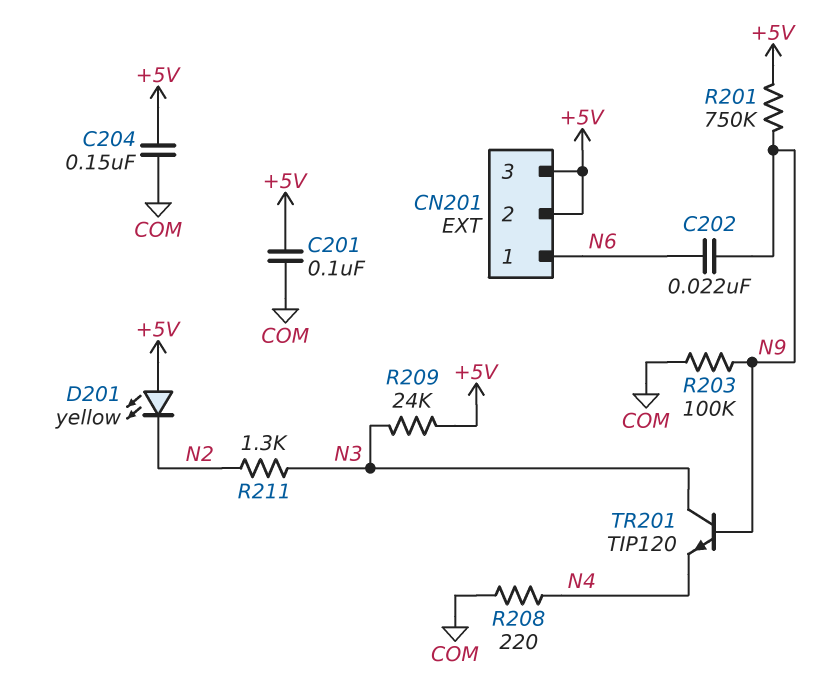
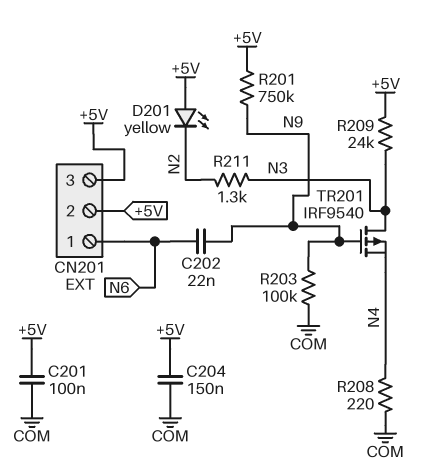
TR201: NPN TIP120 (B N9, C N3, E N4) -> PMOS IRF9540 (G N9, D N3, S N4)

